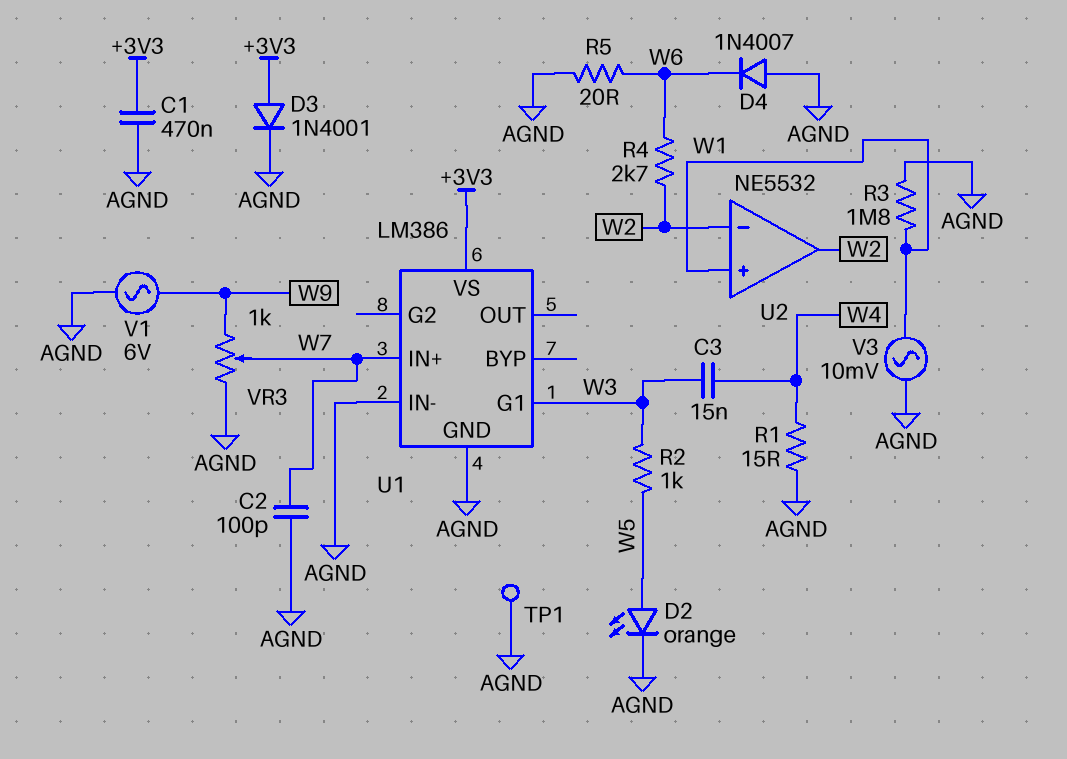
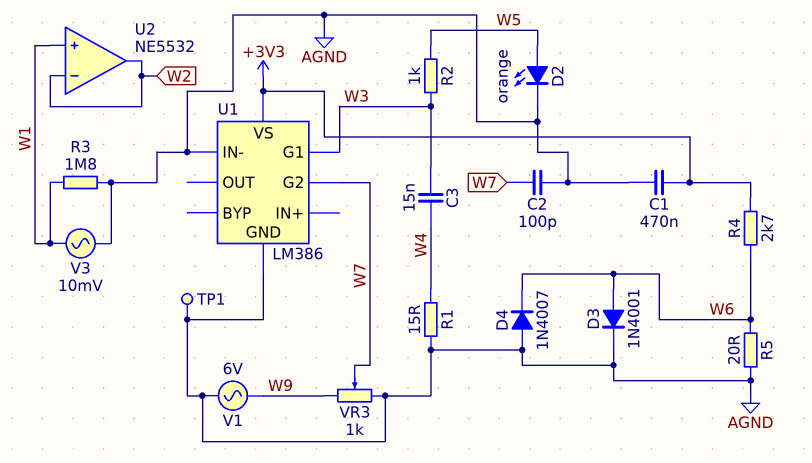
D3: diode 1N4001 (A +3V3, K AGND) -> diode 1N4001 (A W6, K AGND)
R4: 2.7k (W2, W6) -> 2.7k (+3V3, W6)
U1 pin G2: none -> W7
U1 pin IN+: W7 -> none

